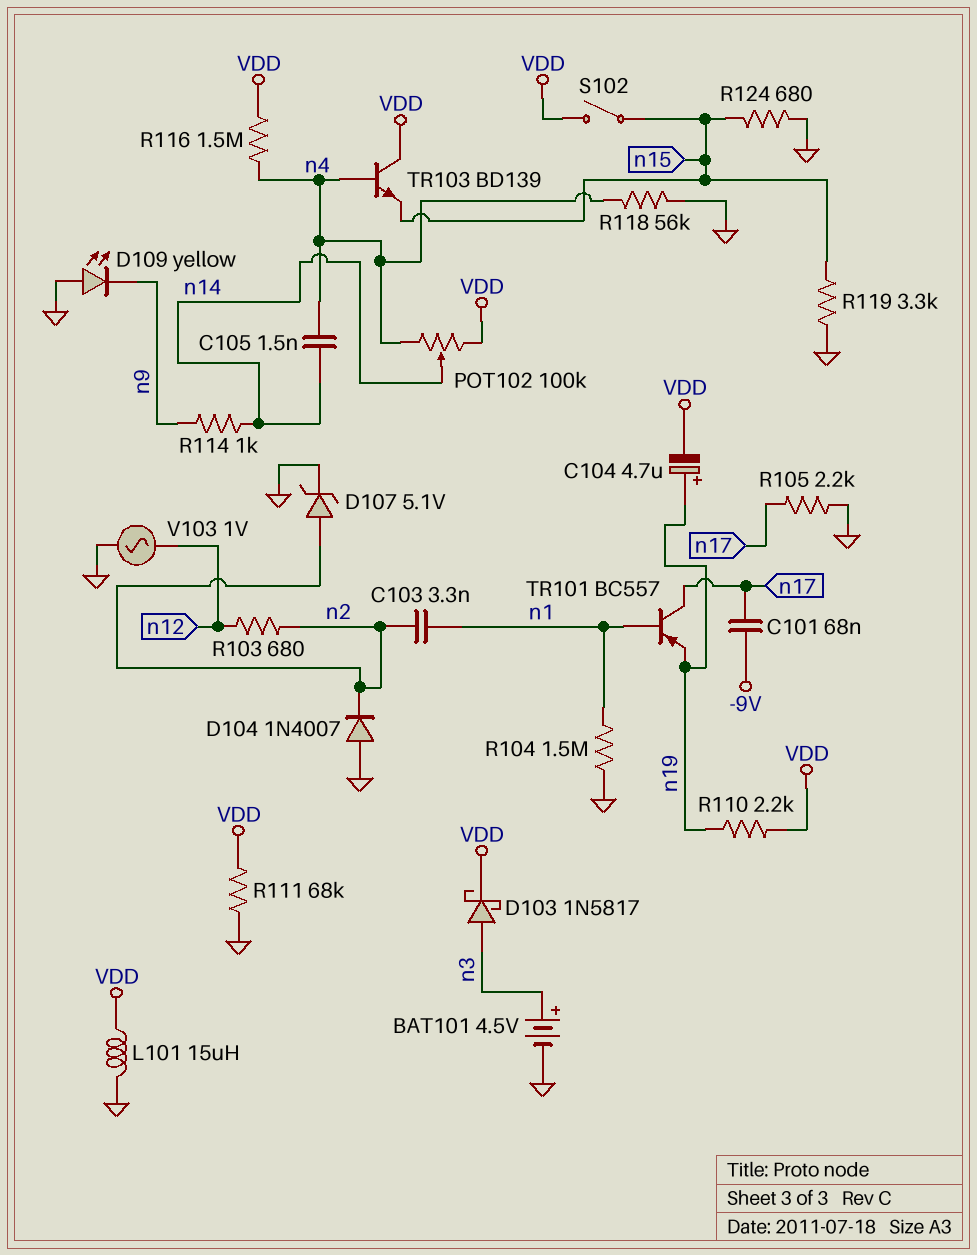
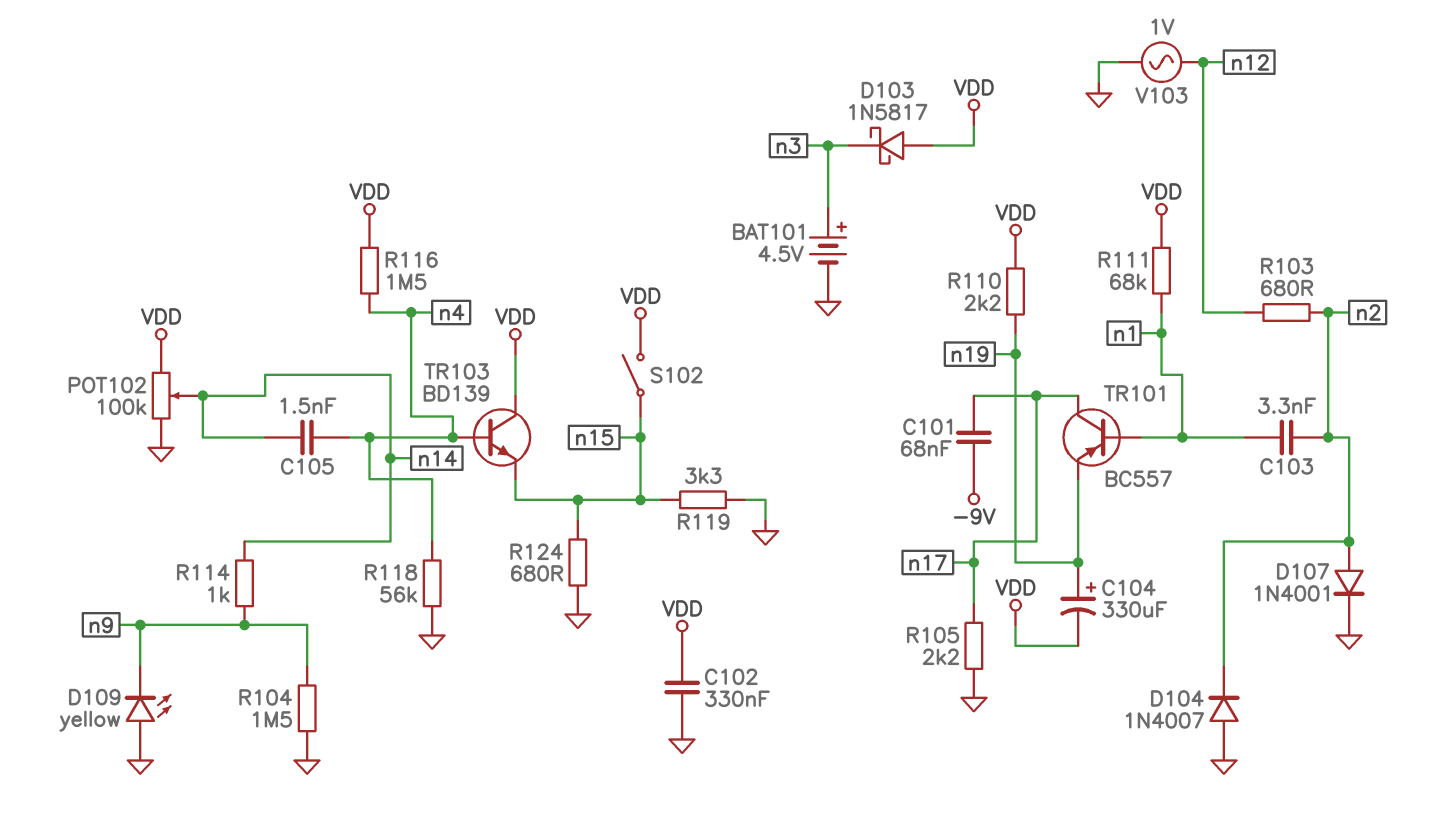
C102: none -> 330nF (GND, VDD)
C104: 4.7uF (plus n19, minus VDD) -> 330uF (plus n19, minus VDD)
D103: schottky 1N5817 (A n3, K VDD) -> schottky 1N5817 (A VDD, K n3)
D107: zener 5.1V (A n2, K GND) -> diode 1N4001 (A n2, K GND)
L101: 15uH (GND, VDD) -> none
POT102: 100k (VDD, n4, wiper n14) -> 100k (GND, VDD, wiper n14)
R104: 1.5M (GND, n1) -> 1.5M (GND, n9)
R111: 68k (GND, VDD) -> 68k (VDD, n1)

